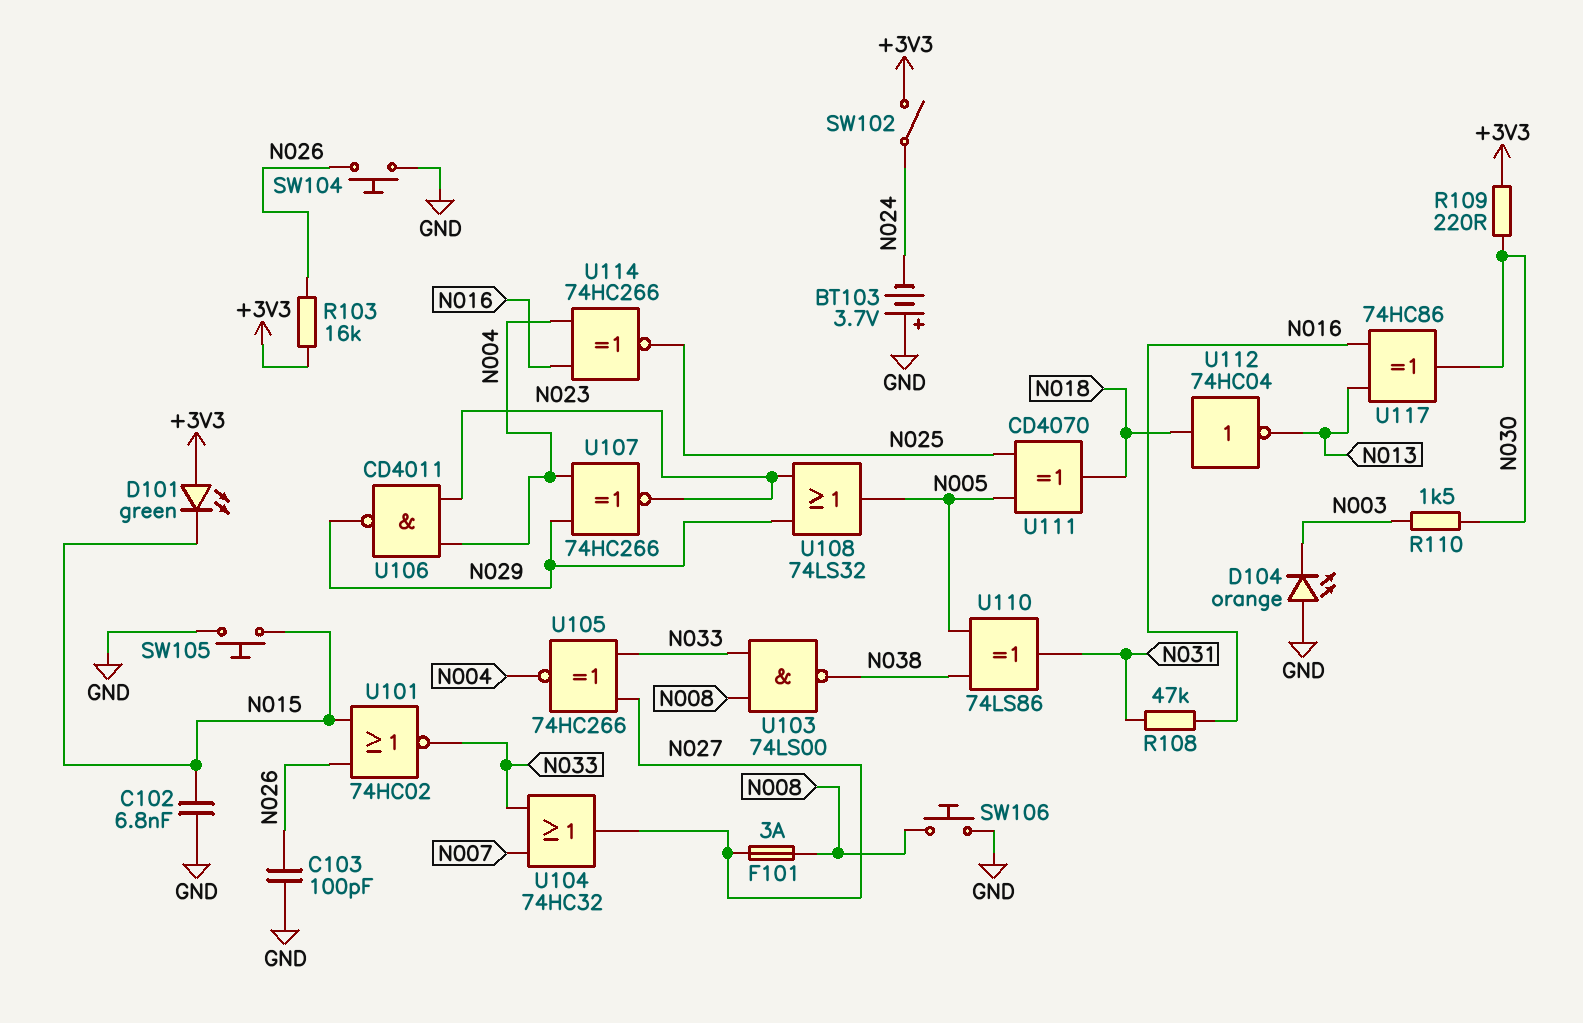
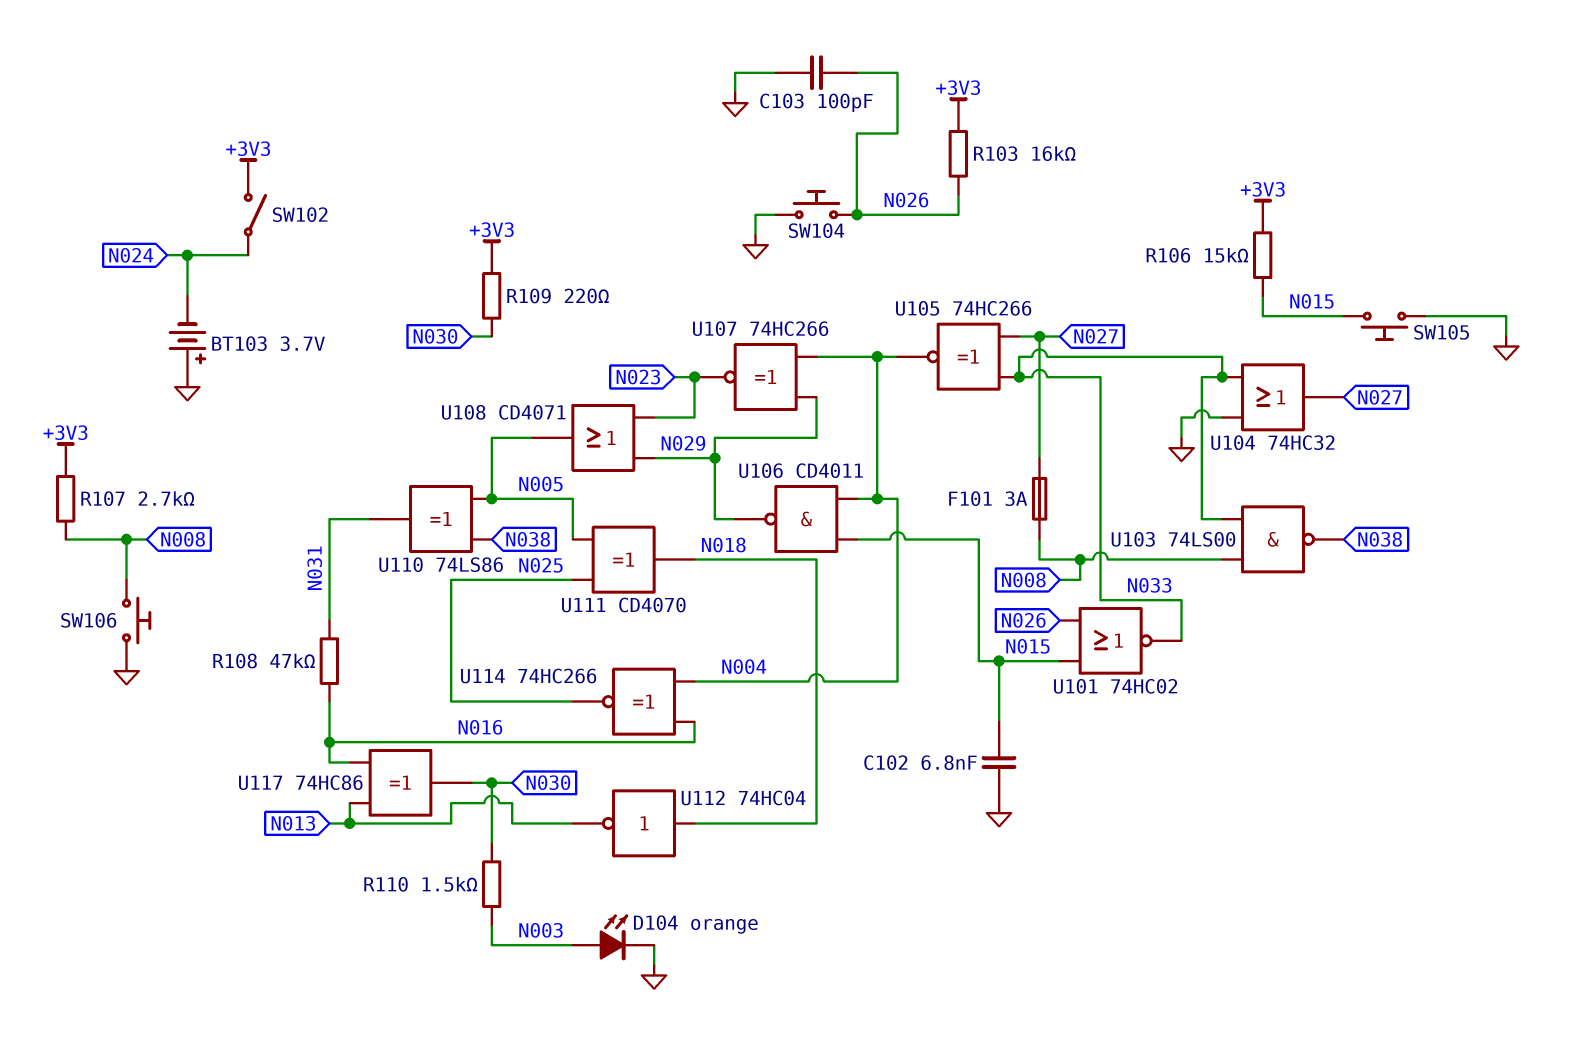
D101: LED green (A +3V3, K N015) -> none
D104: LED orange (A GND, K N003) -> LED orange (A N003, K GND)
R106: none -> 15k (+3V3, N015)
R107: none -> 2.7k (+3V3, N008)
U104: OR 74HC32 (in N007, in N033, out N027) -> OR 74HC32 (in GND, in N033, out N027)
U106: NAND CD4011 (in N004, in N023, out N029) -> NAND CD4011 (in N004, in N015, out N029)
U108: OR 74LS32 (in N023, in N029, out N005) -> OR CD4071 (in N023, in N029, out N005)

